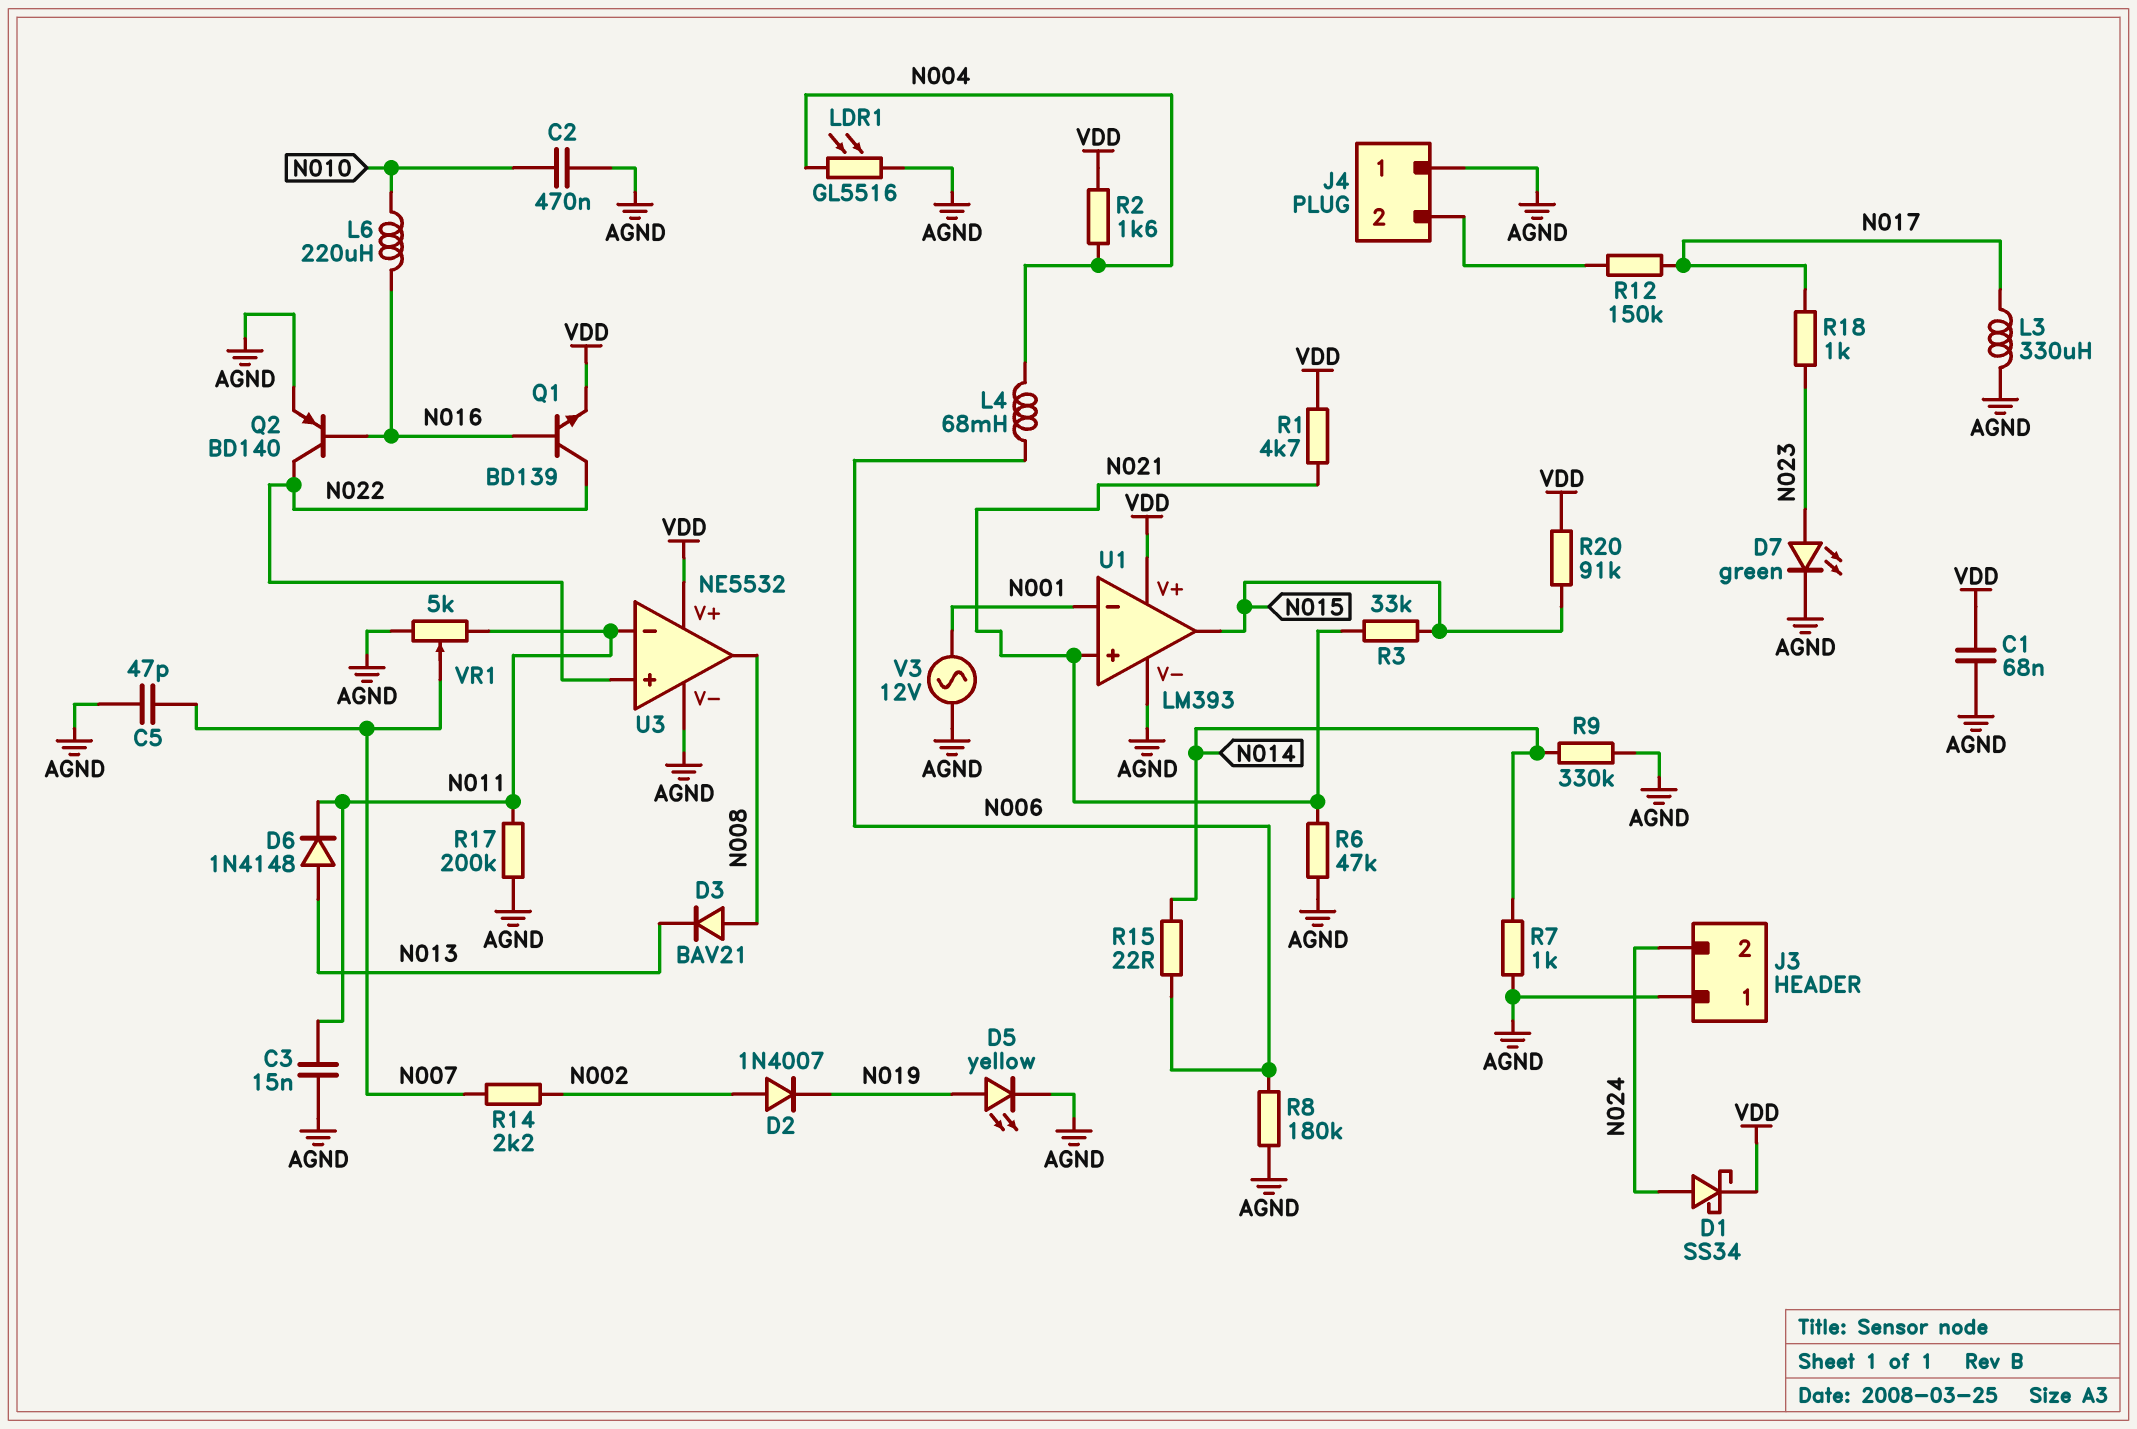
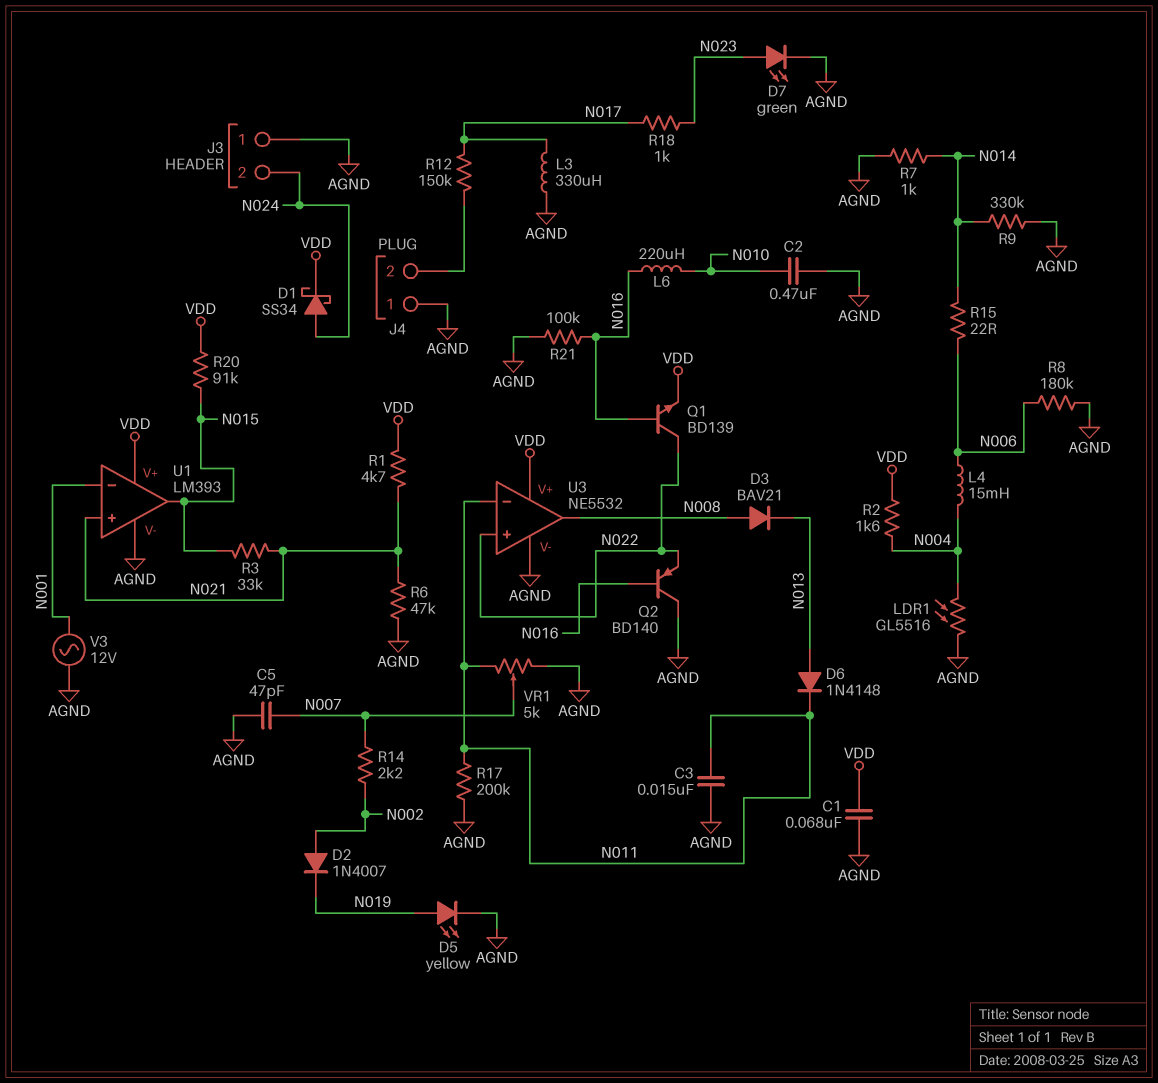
L4: 68mH (N004, N006) -> 15mH (N004, N006)
Q2: PNP BD140 (B N016, C N022, E AGND) -> PNP BD140 (B N016, C AGND, E N022)
R21: none -> 100k (AGND, N016)

